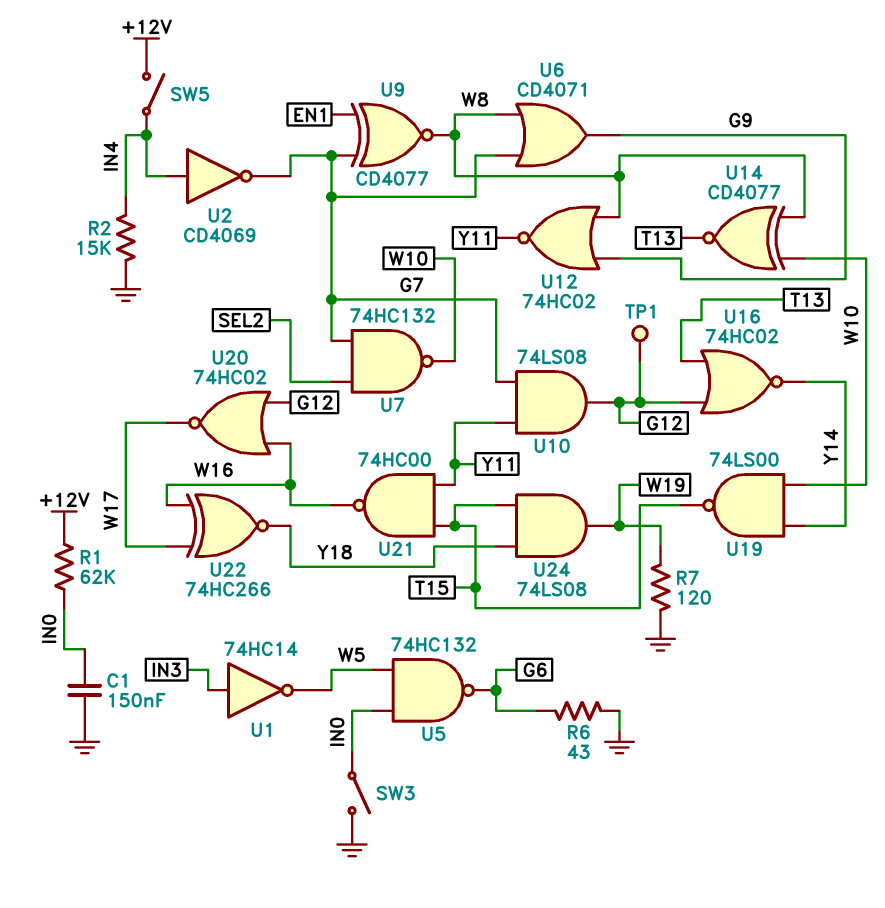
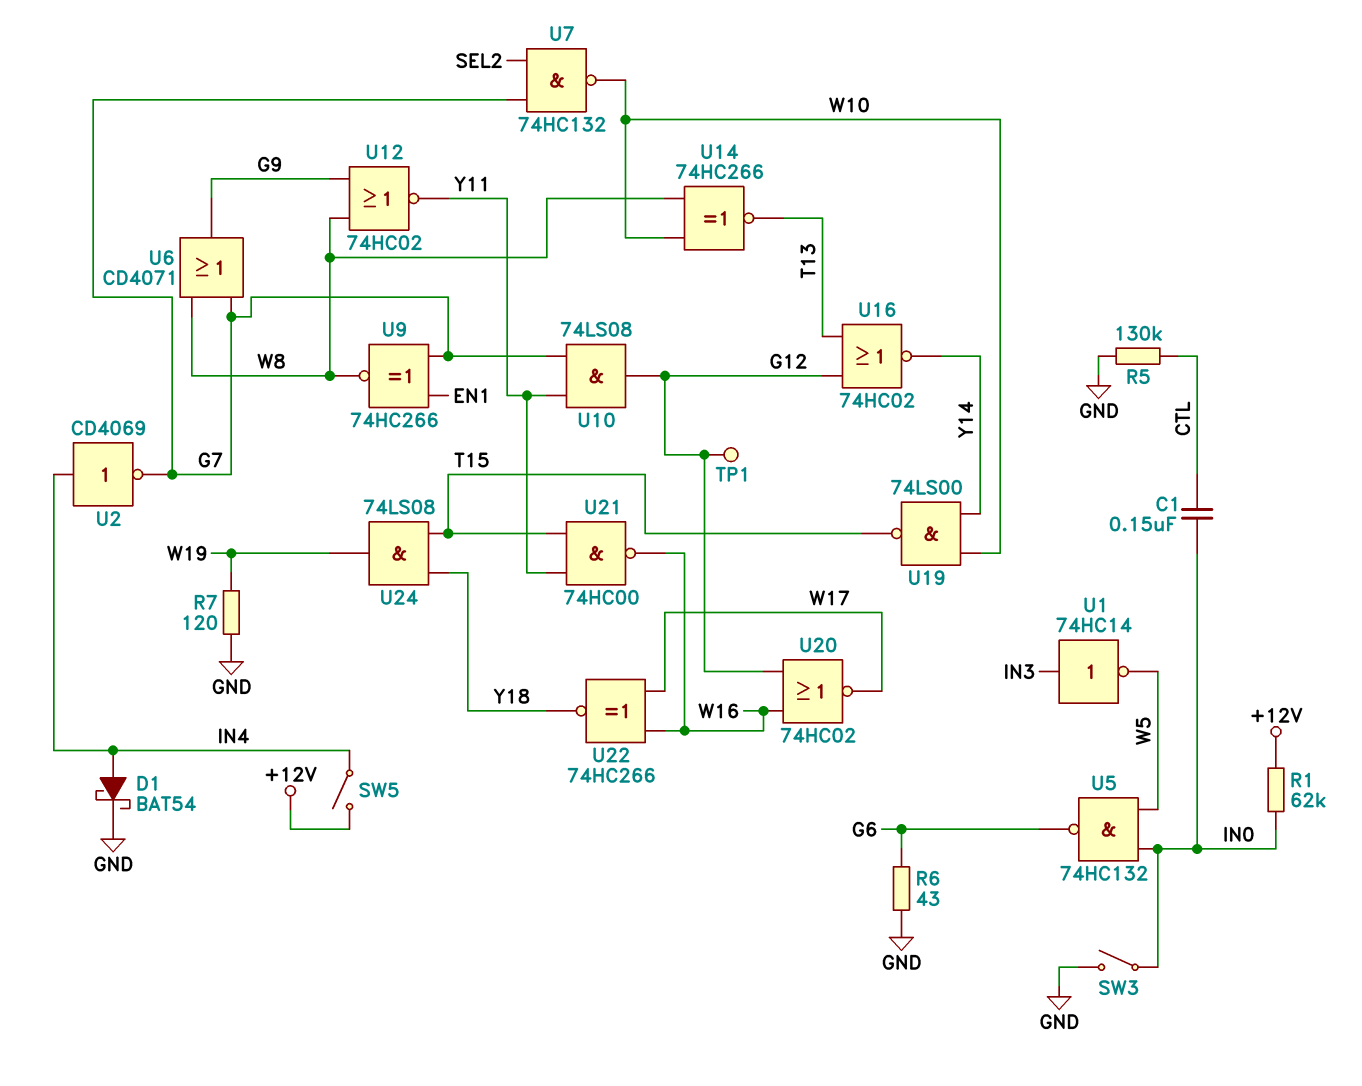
C1: 150nF (GND, IN0) -> 150nF (CTL, IN0)
D1: none -> schottky BAT54 (A IN4, K GND)
R2: 15k (GND, IN4) -> none
R5: none -> 130k (CTL, GND)
U9: XNOR CD4077 (in EN1, in G7, out W8) -> XNOR 74HC266 (in EN1, in G7, out W8)
U14: XNOR CD4077 (in W8, in W10, out T13) -> XNOR 74HC266 (in W8, in W10, out T13)

